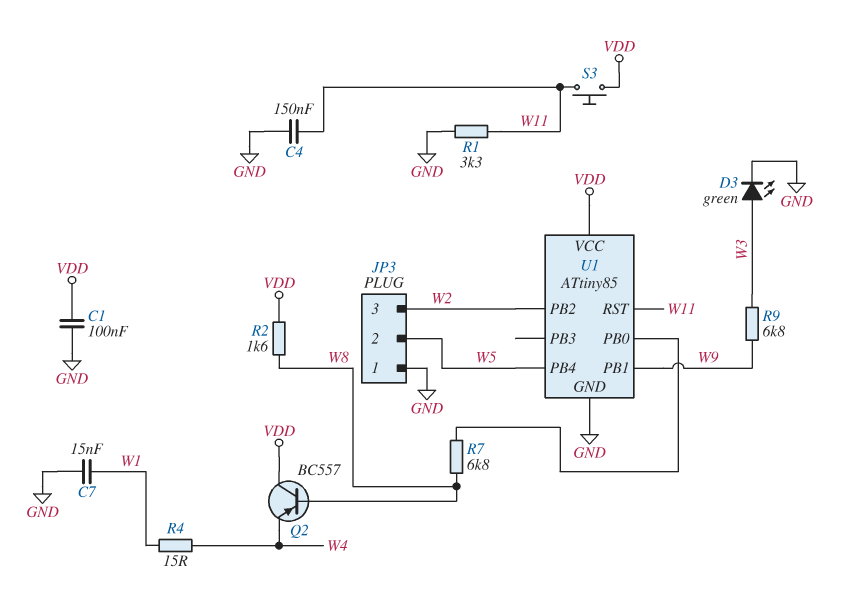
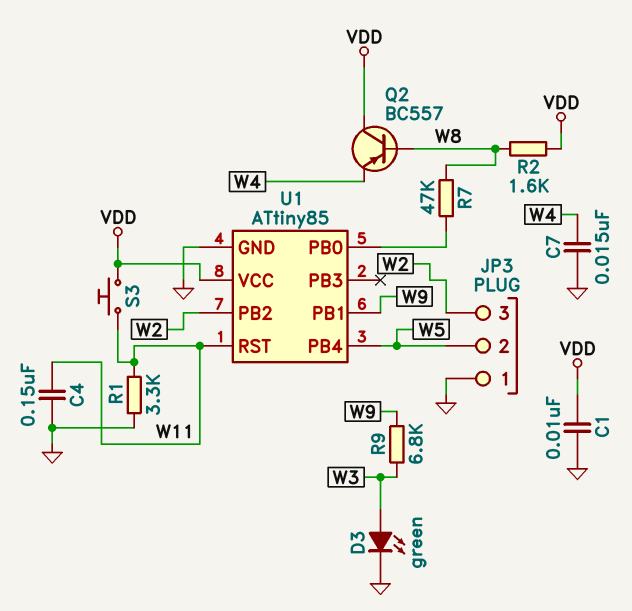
C1: 100nF (GND, VDD) -> 10nF (GND, VDD)
C7: 15nF (GND, W1) -> 15nF (GND, W4)
R4: 15 (W1, W4) -> none
R7: 6.8k (U1/PB0, W8) -> 47k (U1/PB0, W8)

